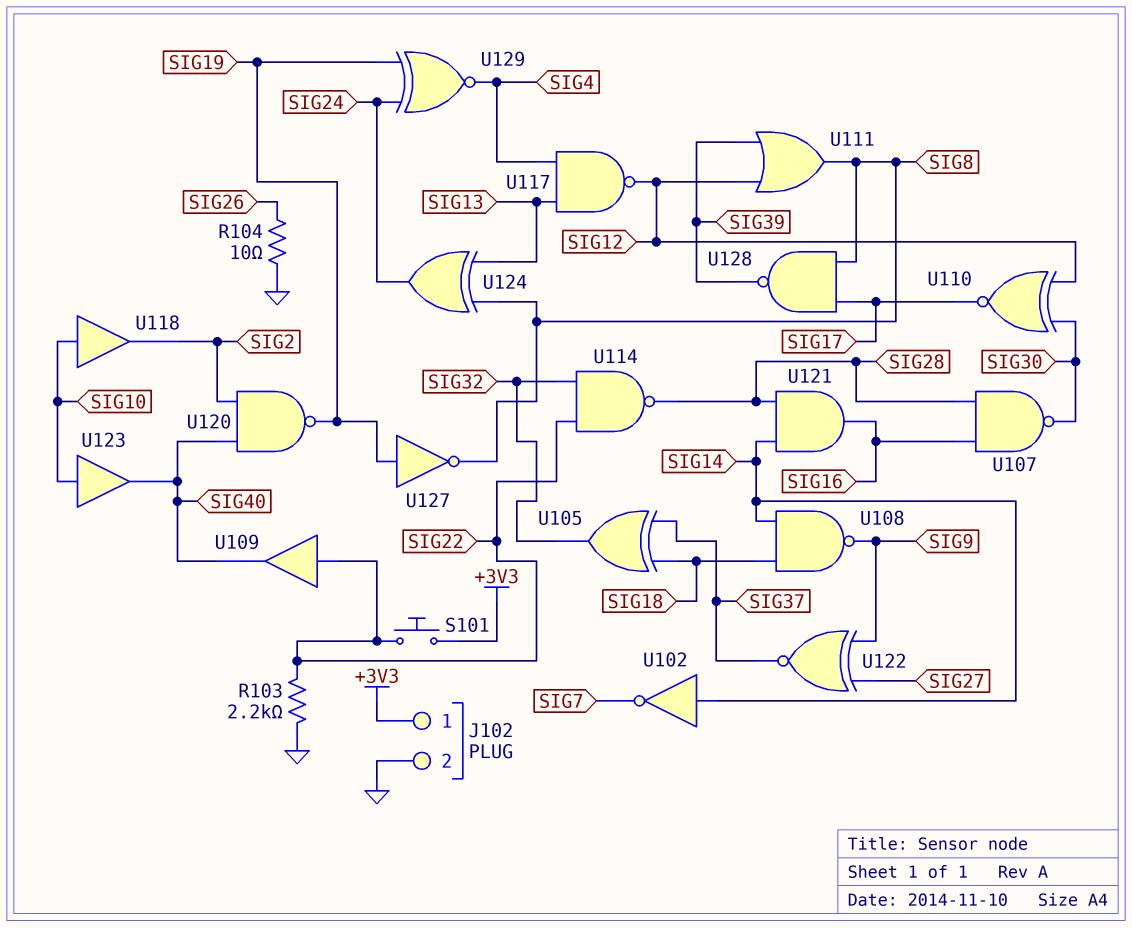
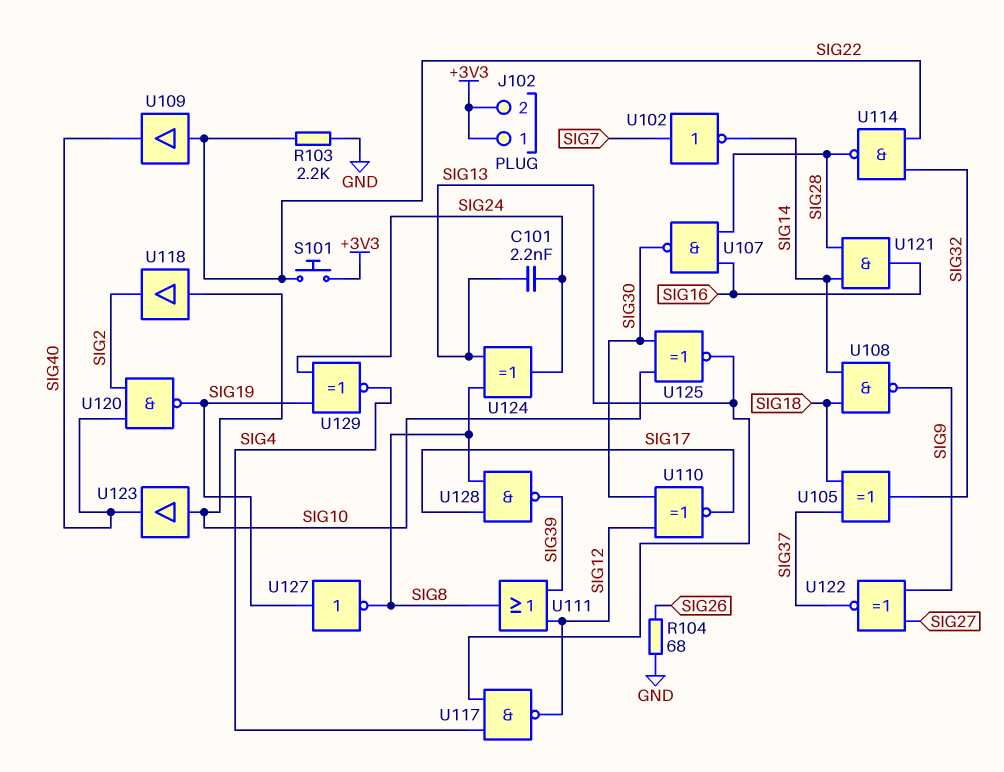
C101: none -> 2.2nF (SIG13, SIG24)
J102 pin 2: GND -> +3V3
R104: 10 (GND, SIG26) -> 68 (GND, SIG26)
U102: NOT (in SIG14, out SIG7) -> NOT (in SIG7, out SIG14)
U125: none -> XNOR (in SIG10, in SIG30, out SIG13)

